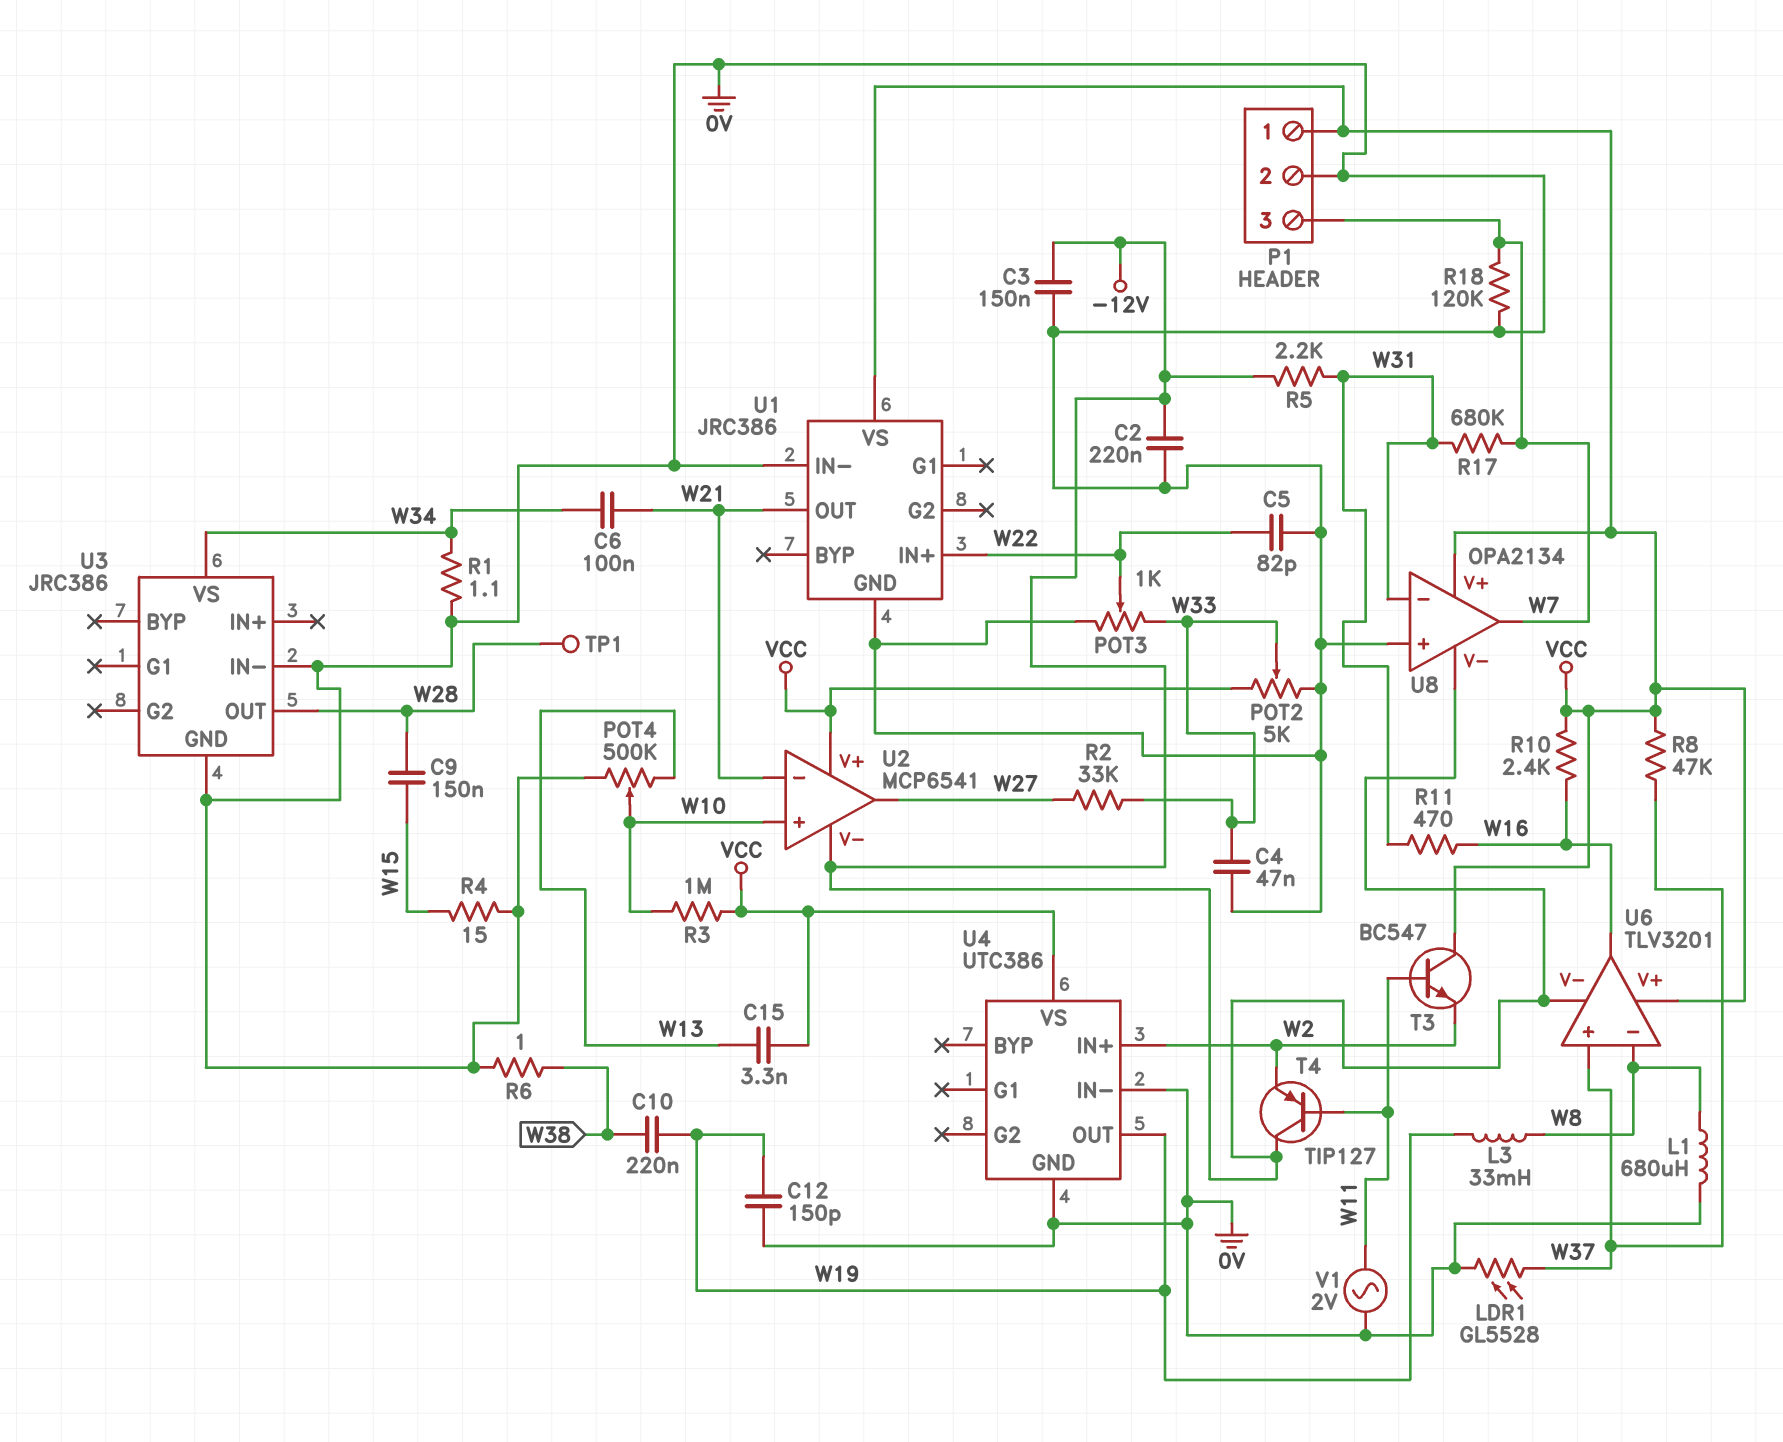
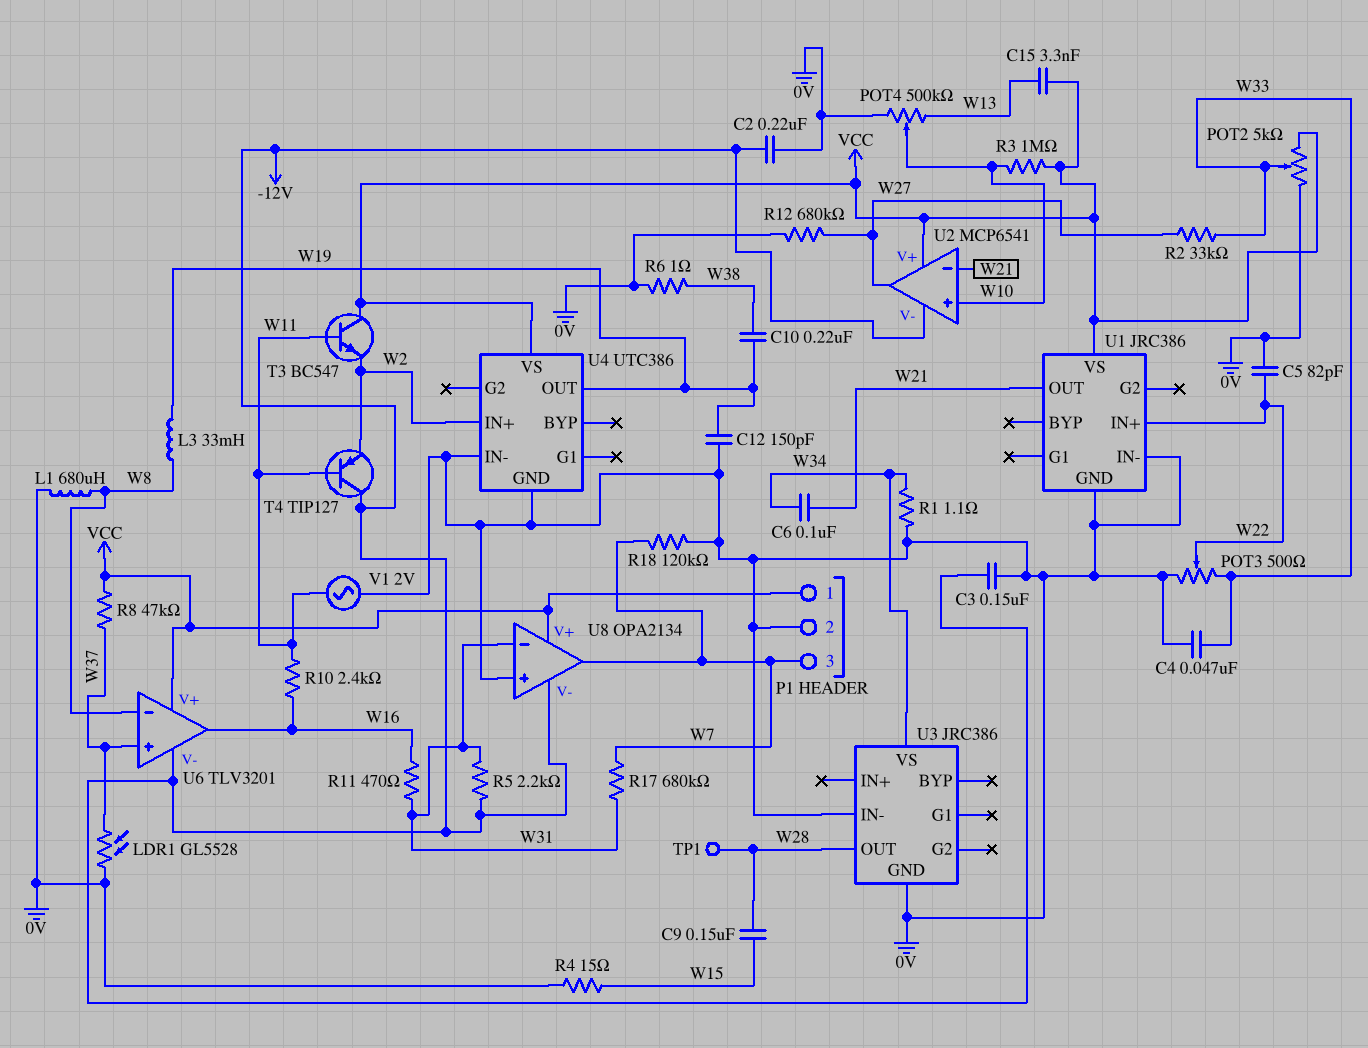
POT3: 1k (0V, W33, wiper W22) -> 500 (0V, W33, wiper W22)
R10: 2.4k (VCC, W16) -> 2.4k (W11, W16)
R12: none -> 680k (0V, W27)

